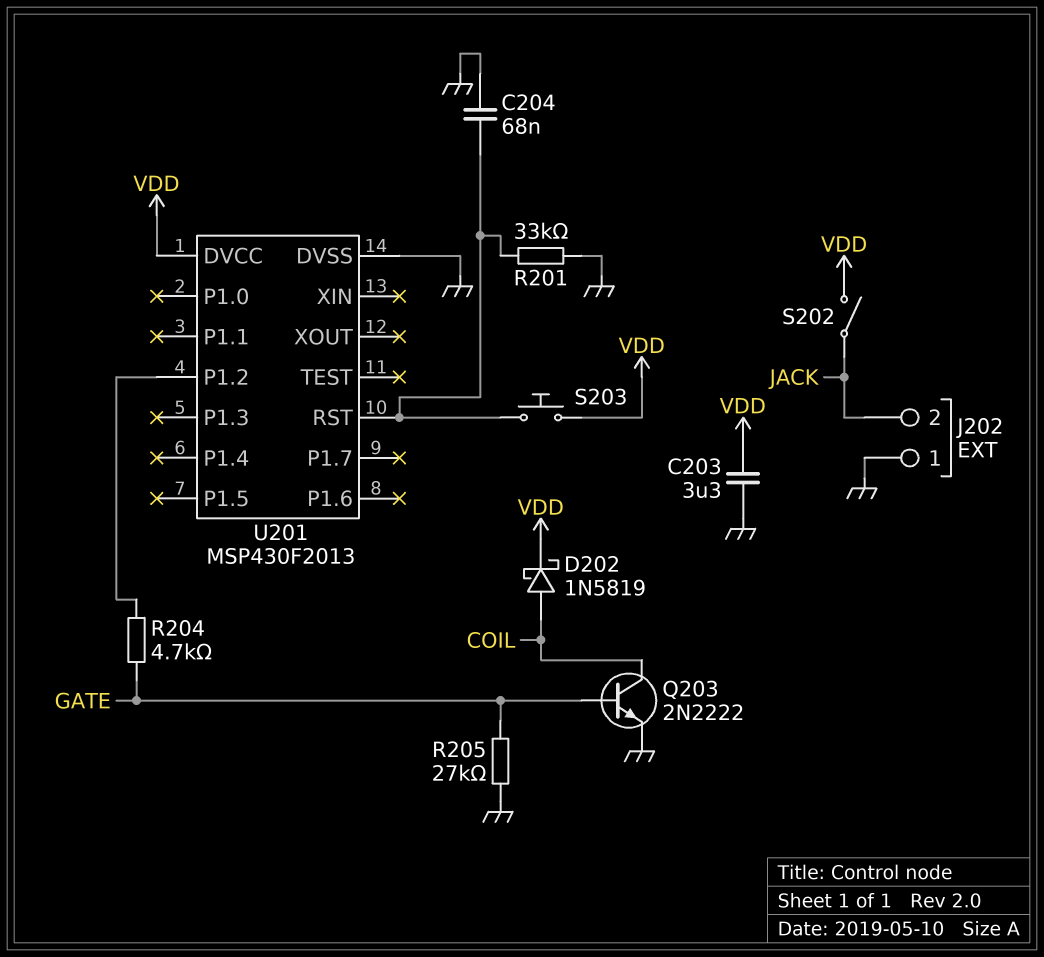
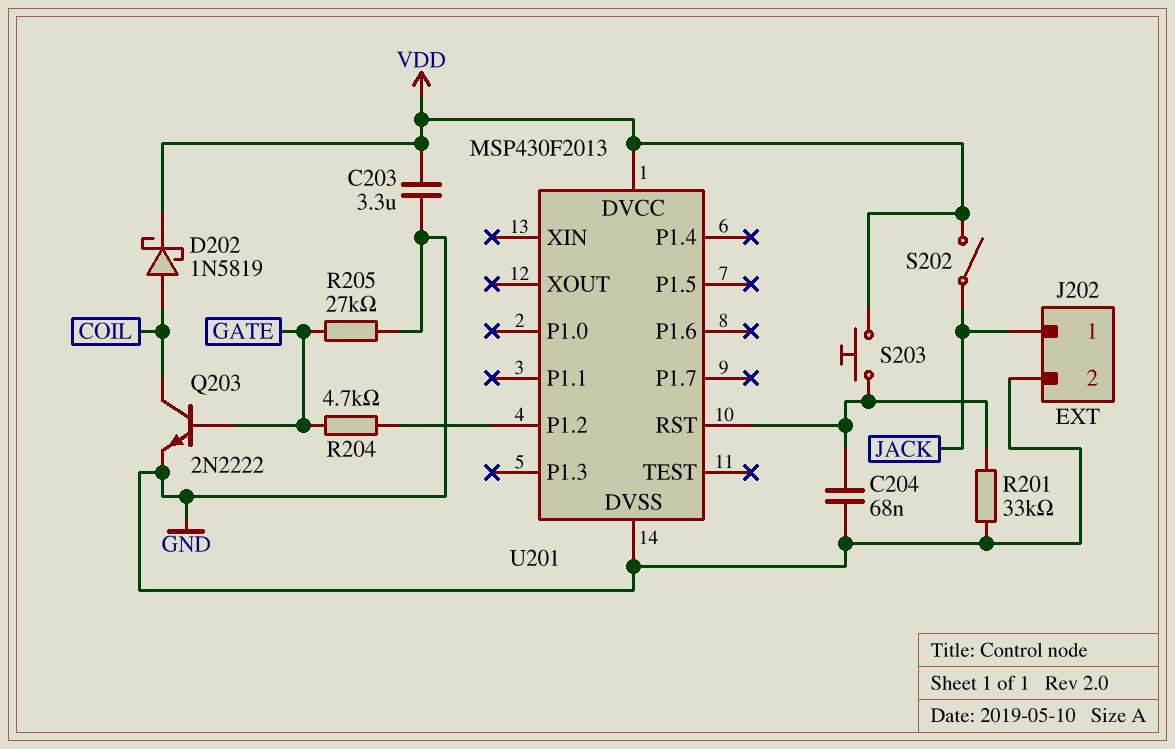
J202 pin 1: GND -> JACK
J202 pin 2: JACK -> GND

